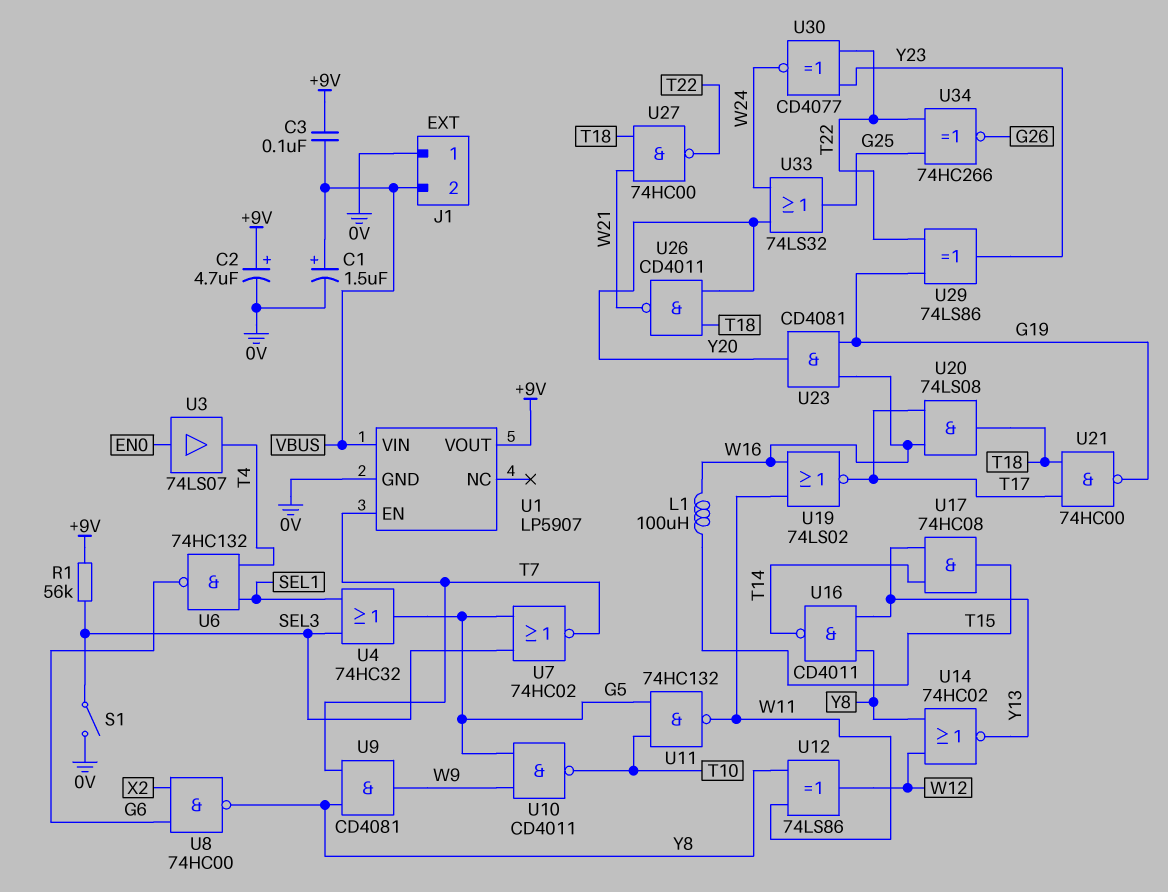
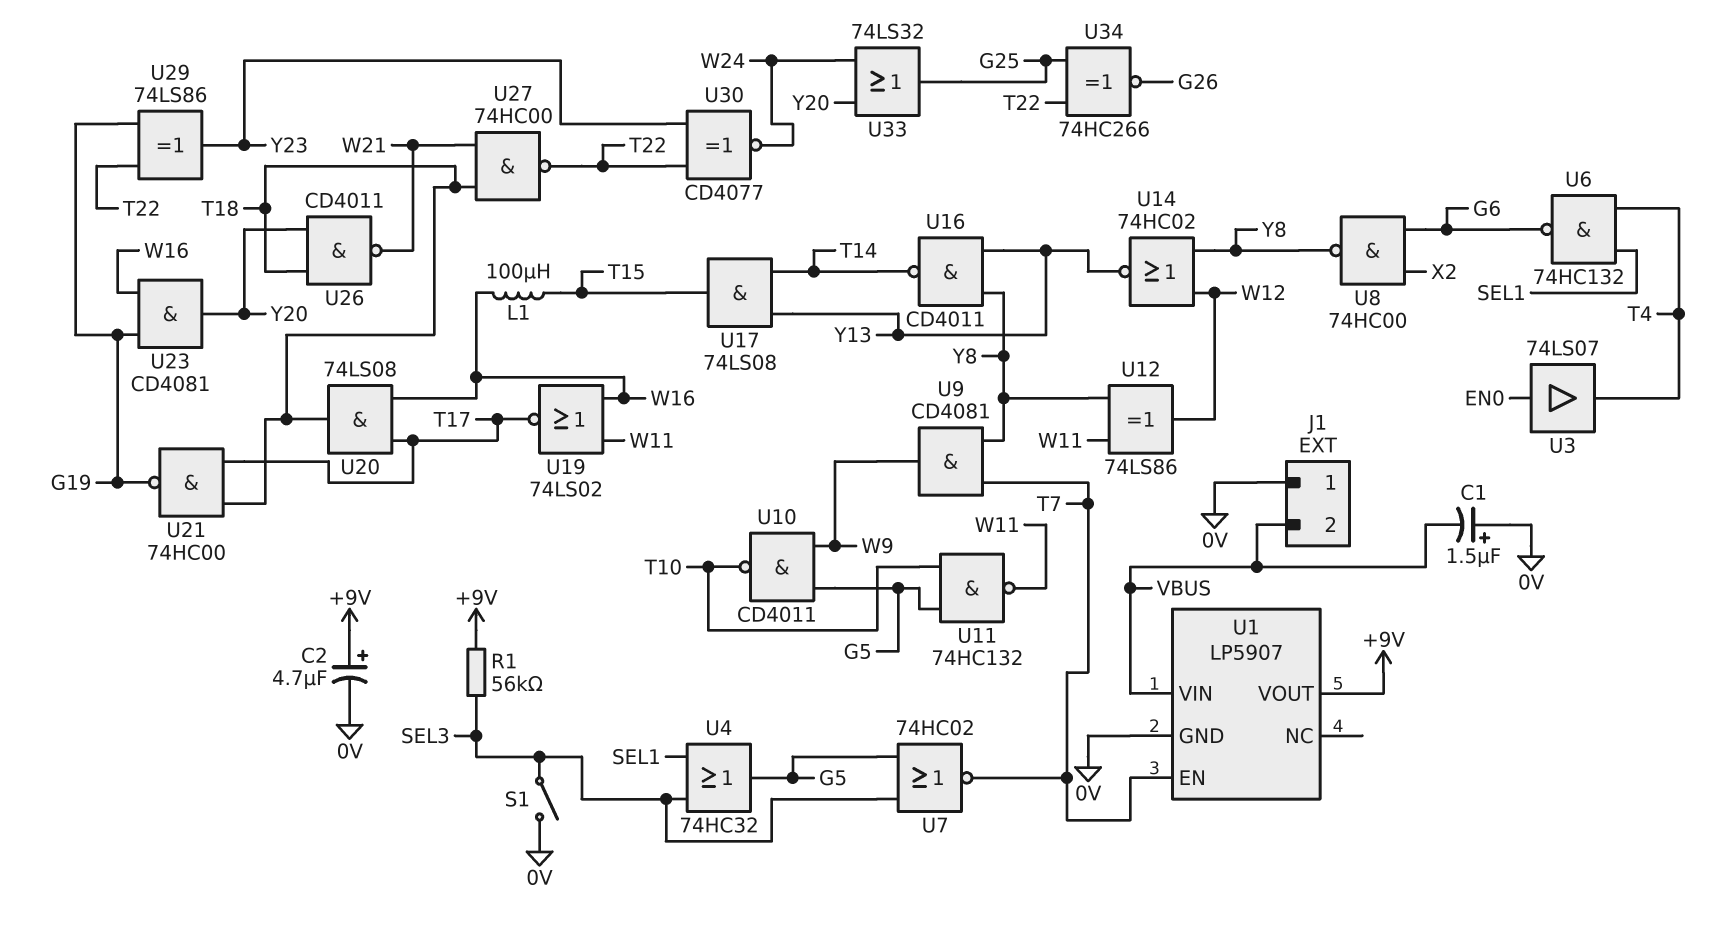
C1: 1.5uF (plus VBUS, minus 0V) -> 1.5uF (plus 0V, minus VBUS)
C3: 100nF (+9V, VBUS) -> none
U17: AND 74HC08 (in T14, in Y13, out T15) -> AND 74LS08 (in T14, in Y13, out T15)

